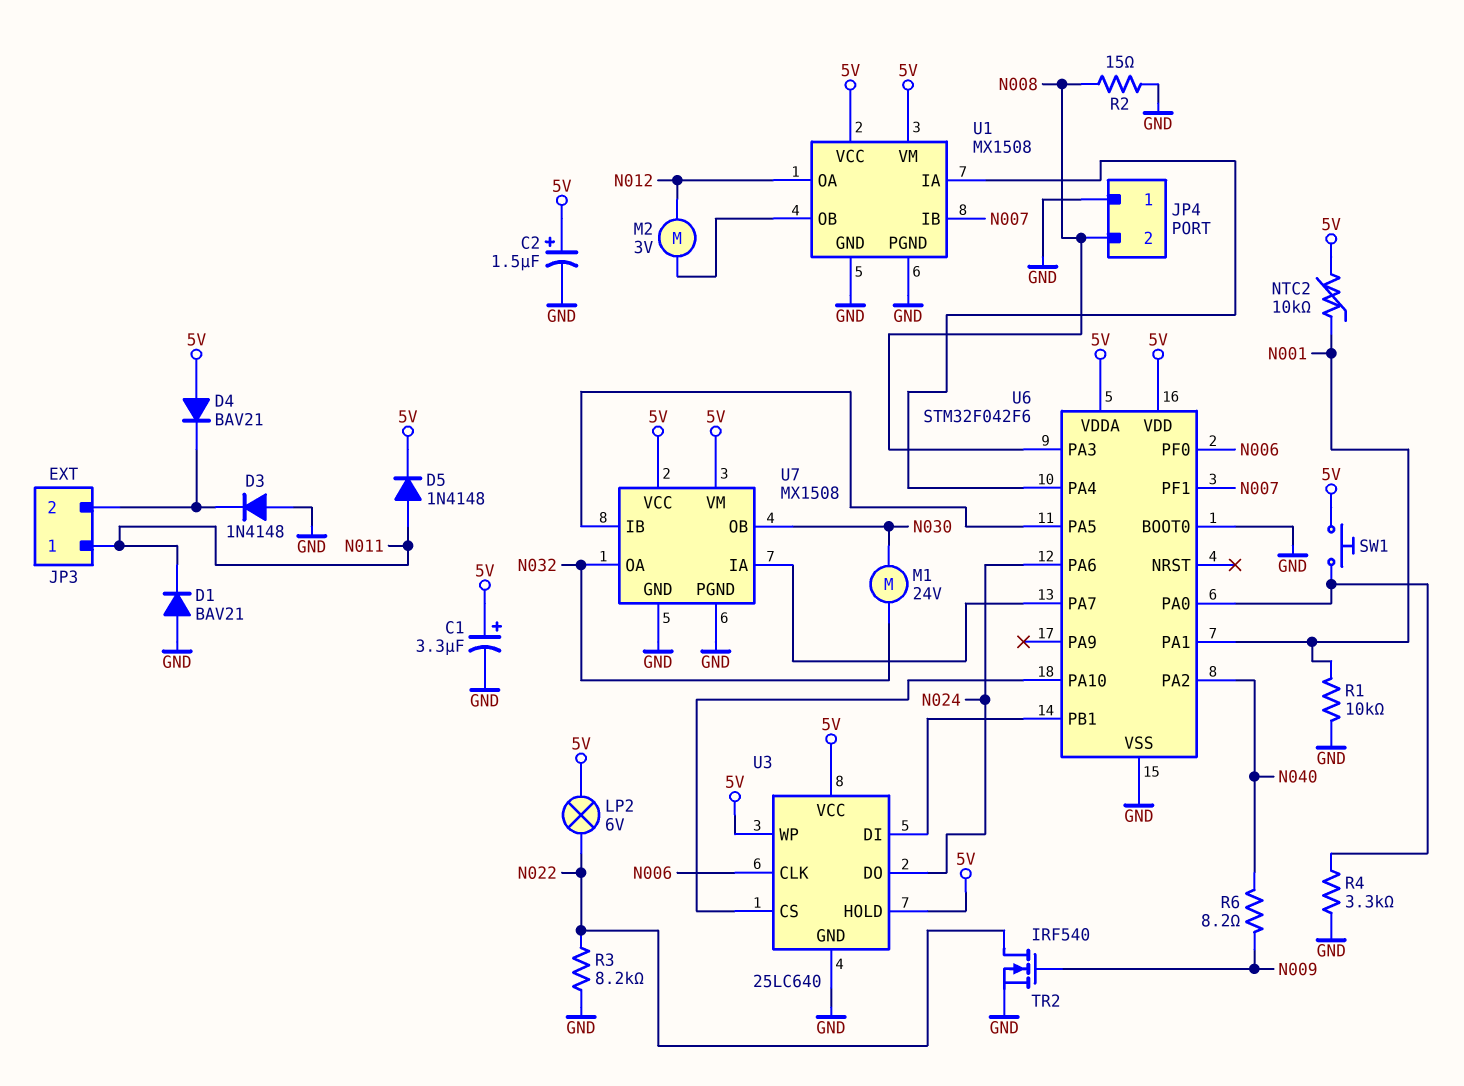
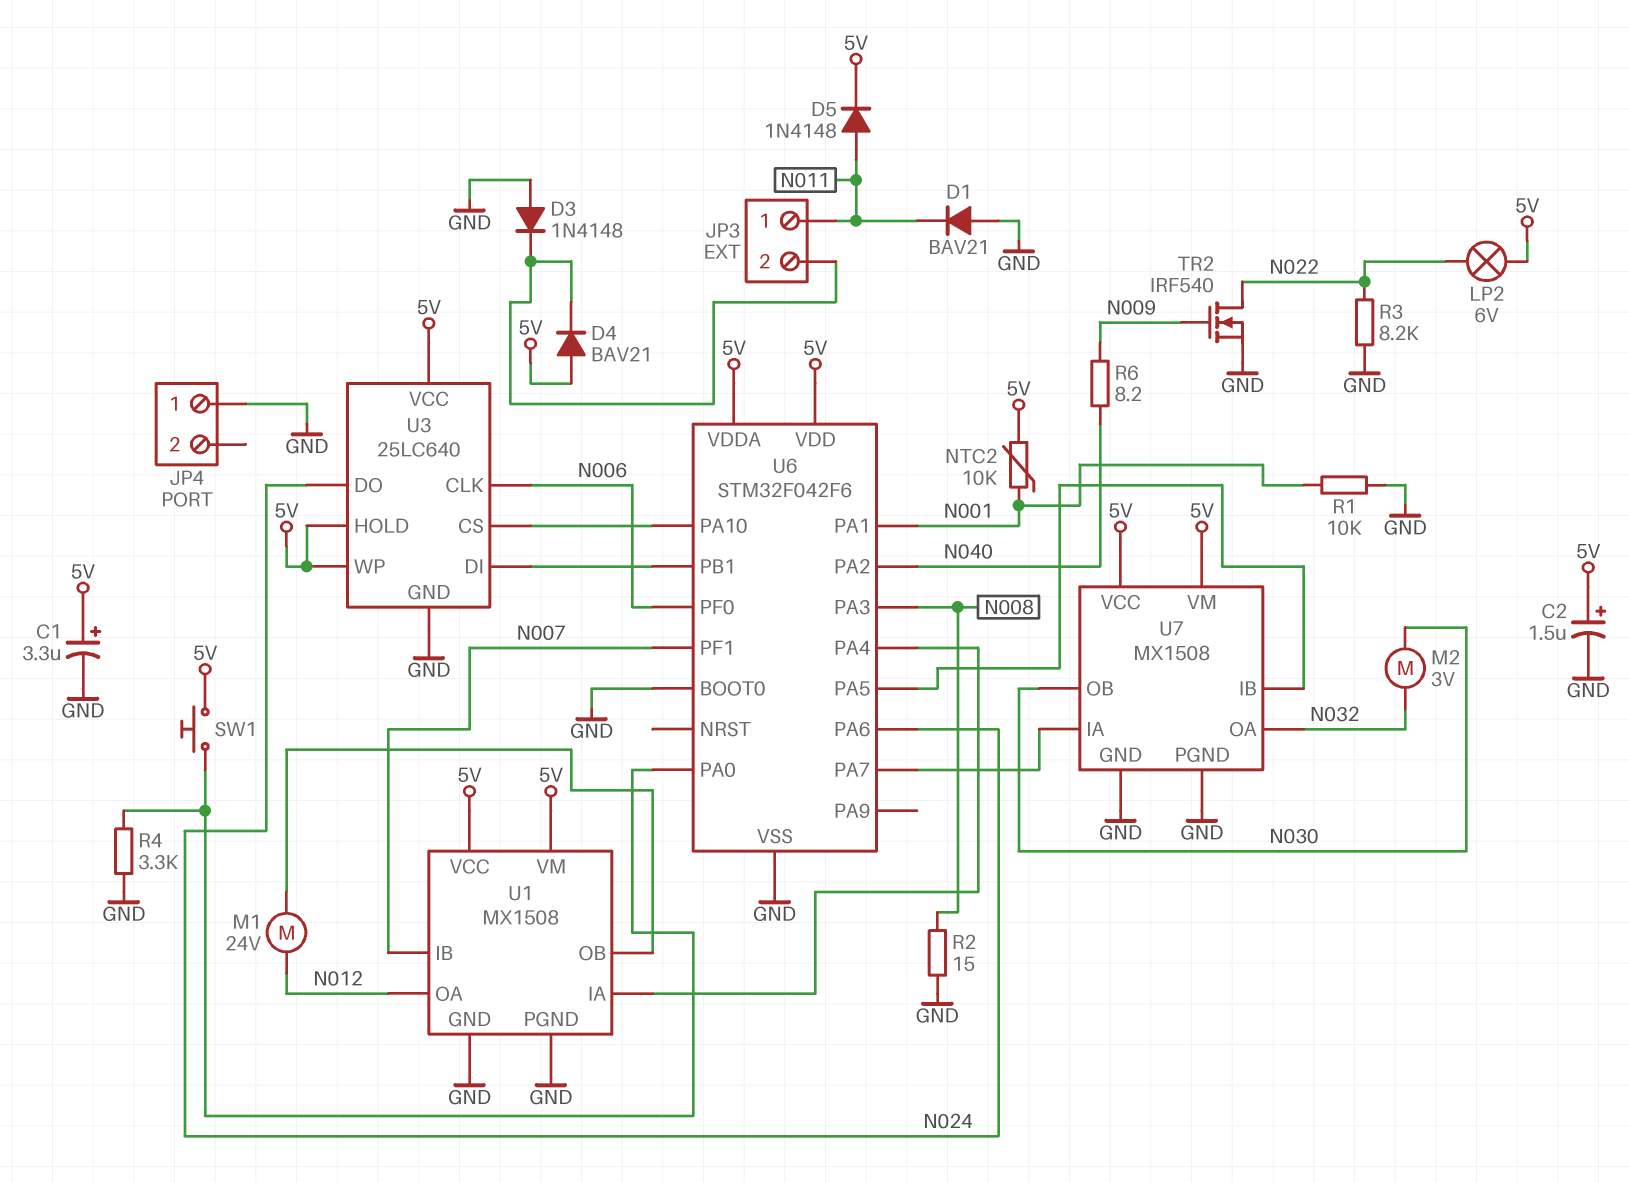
JP4 pin 2: N008 -> none
M1: motor 24V (N030, N032) -> motor 24V (N012, U1/OB)
M2: motor 3V (N012, U1/OB) -> motor 3V (N030, N032)

